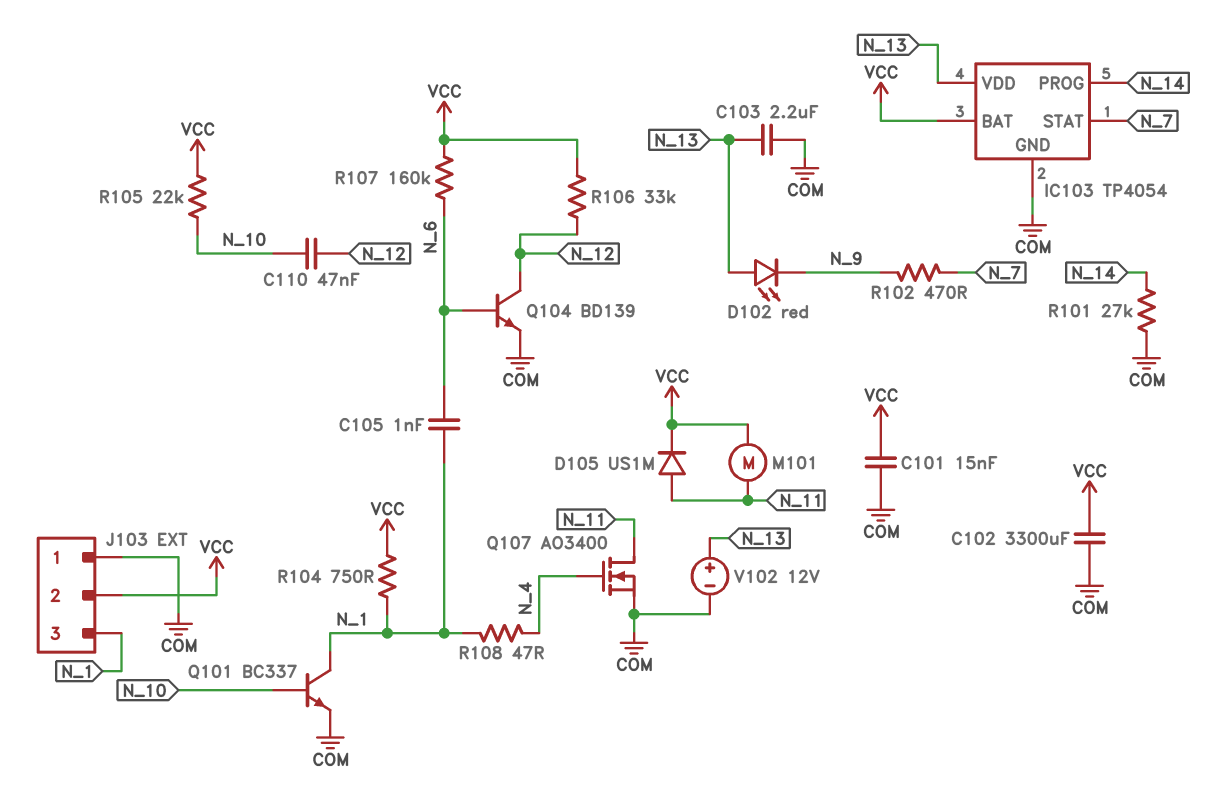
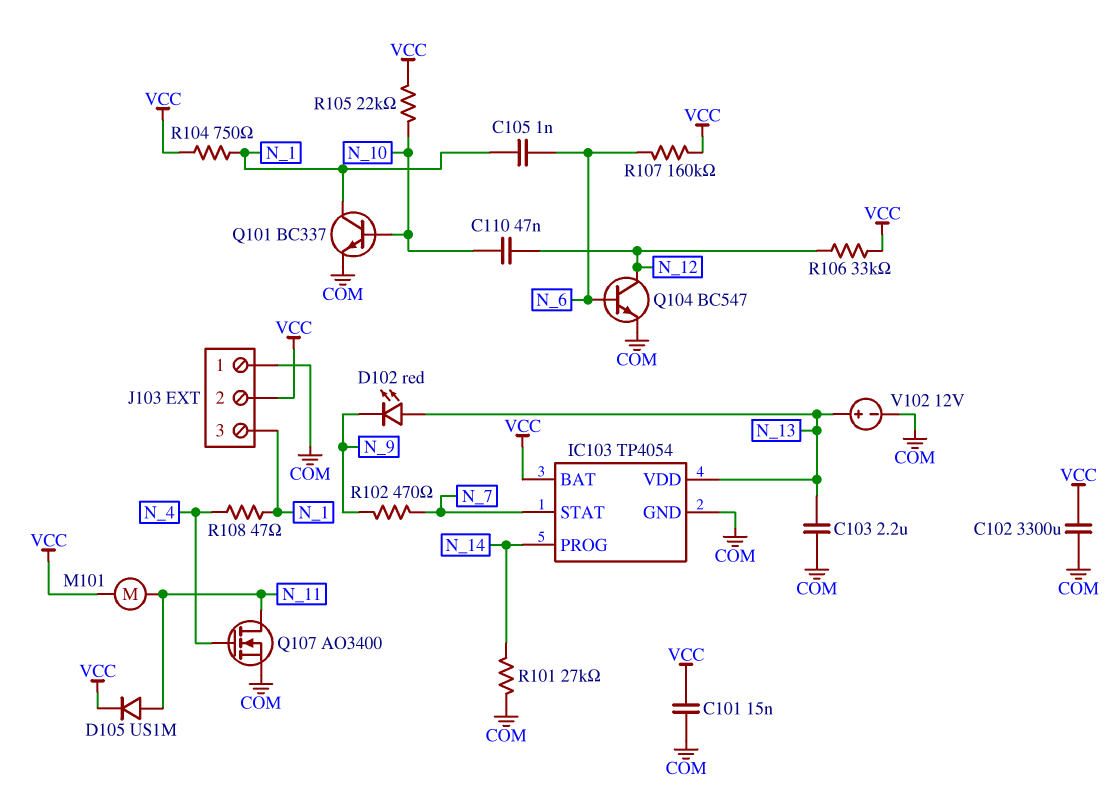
Q104: NPN BD139 (B N_6, C N_12, E COM) -> NPN BC547 (B N_6, C N_12, E COM)

